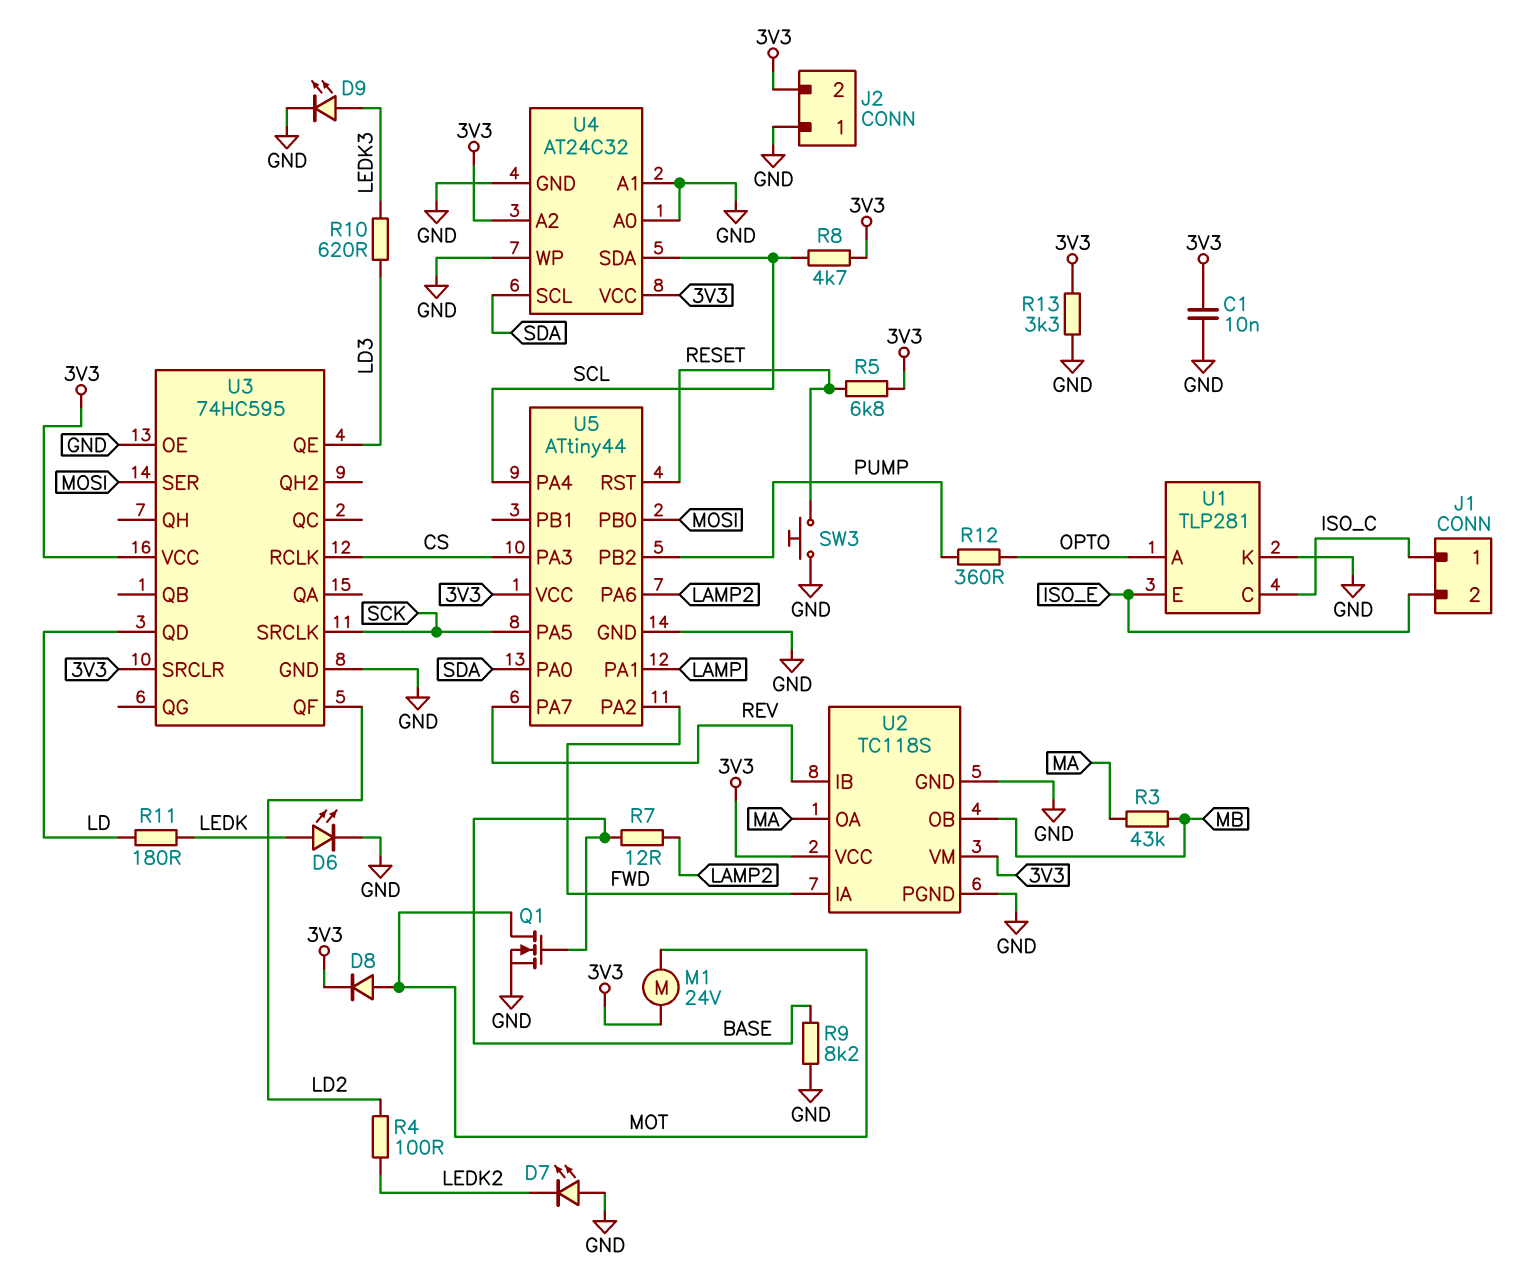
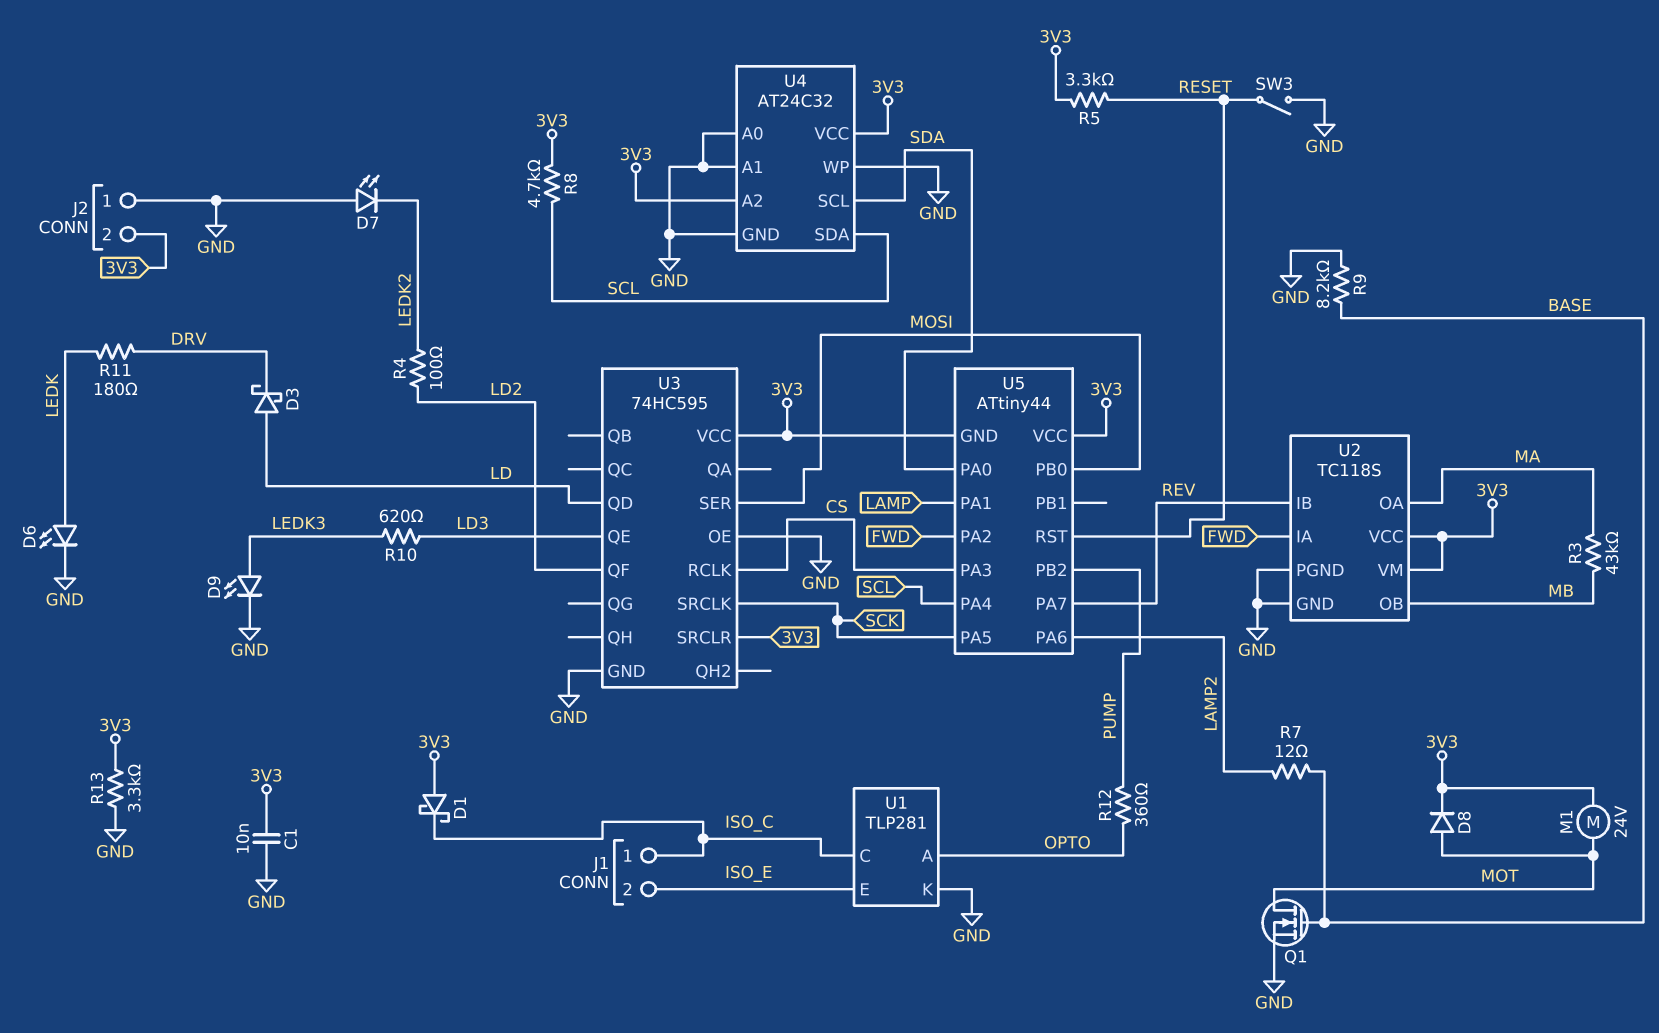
D1: none -> schottky (A 3V3, K ISO_C)
D3: none -> schottky (A LD, K DRV)
R5: 6.8k (3V3, RESET) -> 3.3k (3V3, RESET)
R11: 180 (LD, LEDK) -> 180 (DRV, LEDK)
SW3: button (GND, RESET) -> switch (GND, RESET)
U5 pin GND: GND -> 3V3

